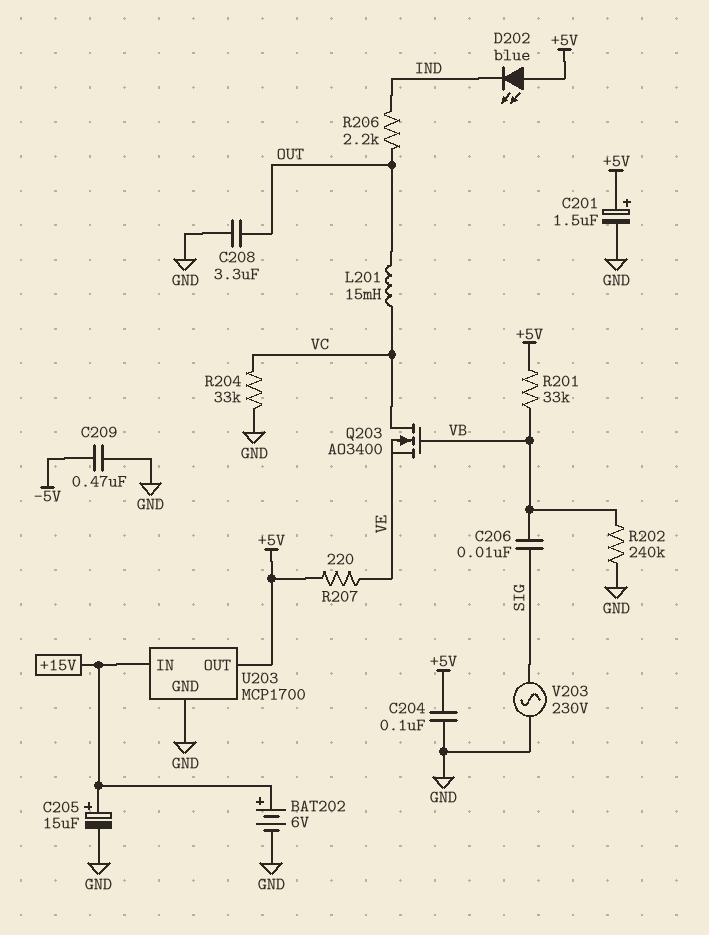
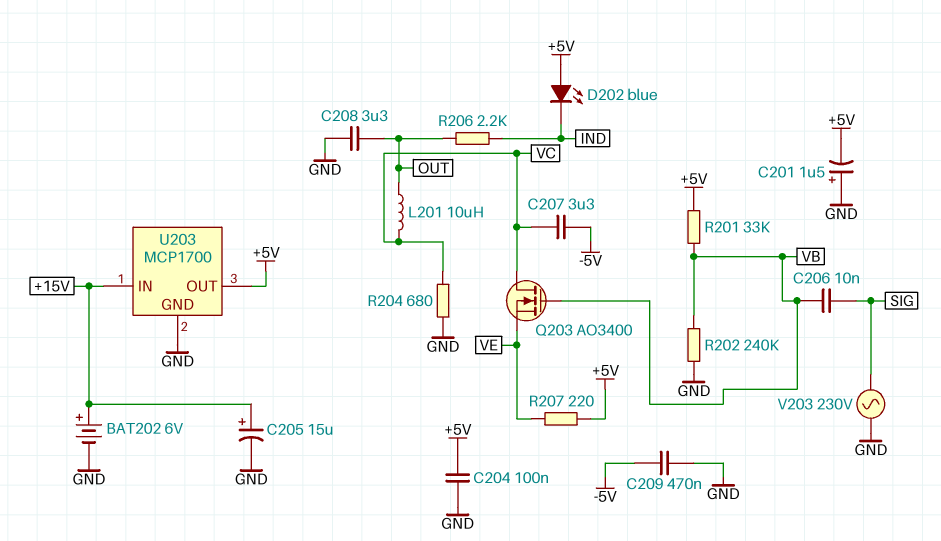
C201: 1.5uF (plus +5V, minus GND) -> 1.5uF (plus GND, minus +5V)
C207: none -> 3.3uF (-5V, VC)
L201: 15mH (OUT, VC) -> 10uH (OUT, VC)
R204: 33k (GND, VC) -> 680 (GND, VC)

